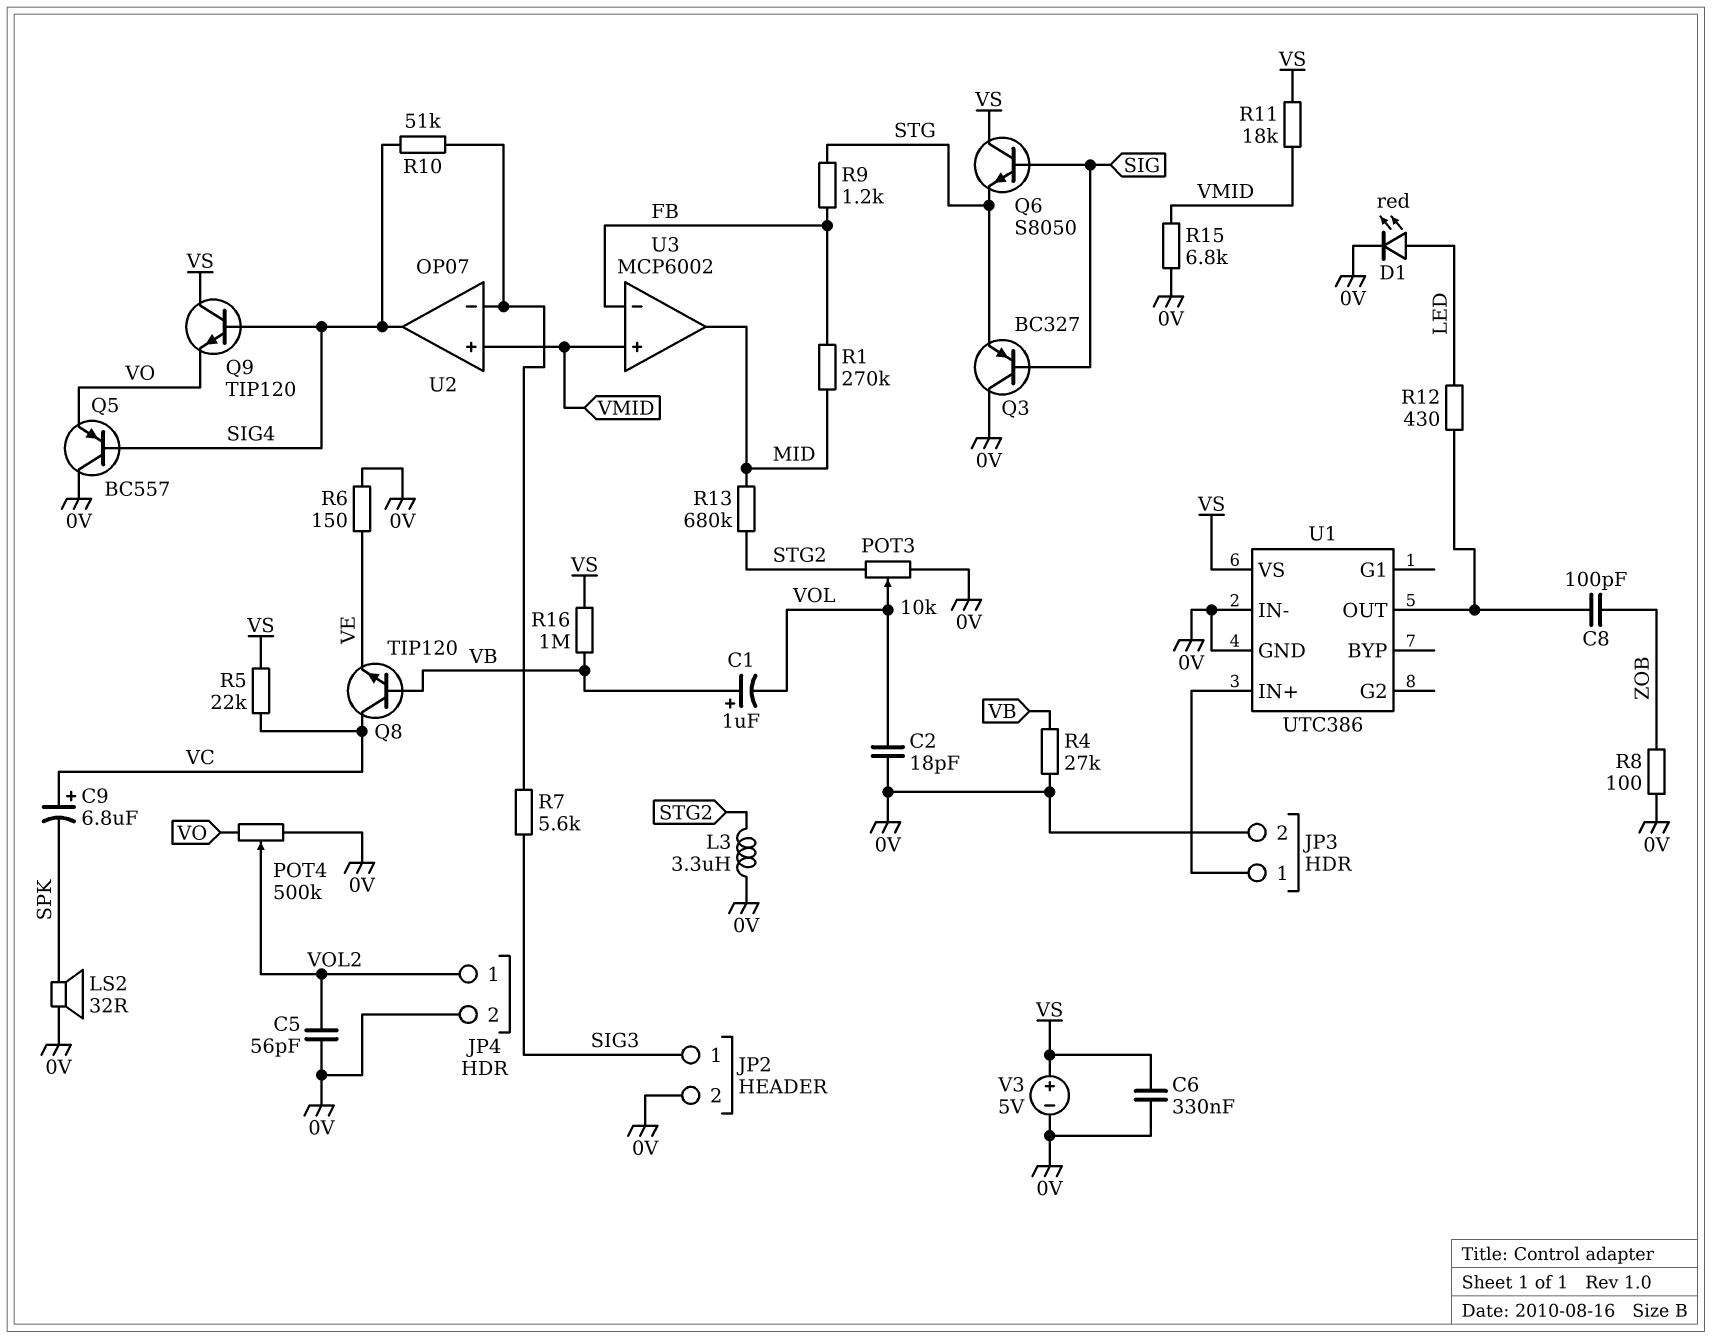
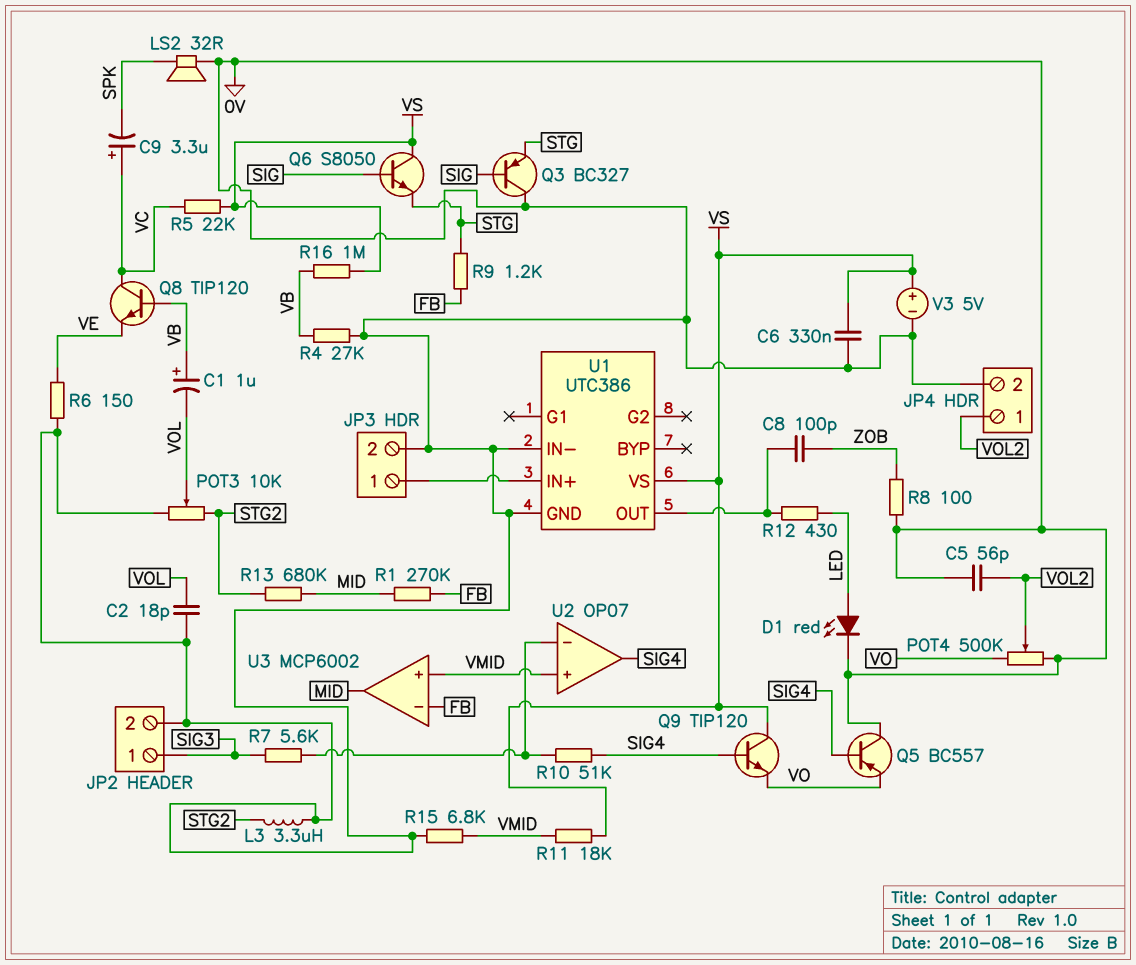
C9: 6.8uF (plus VC, minus SPK) -> 3.3uF (plus VC, minus SPK)

